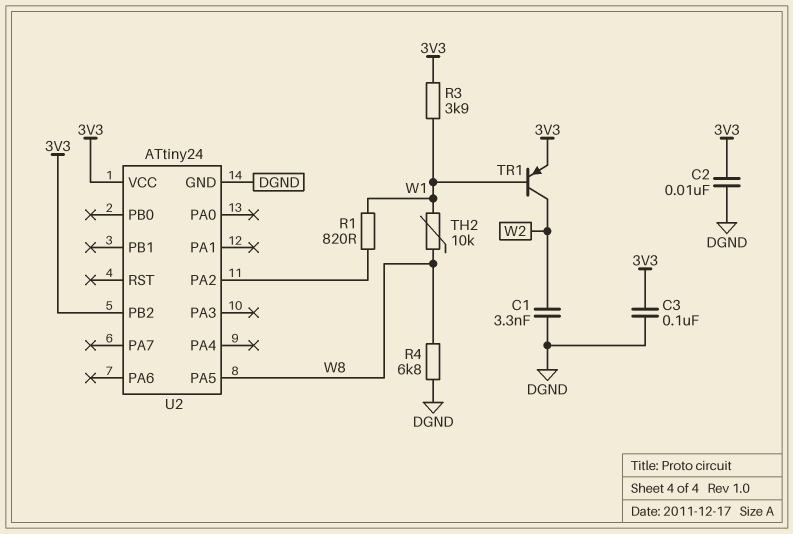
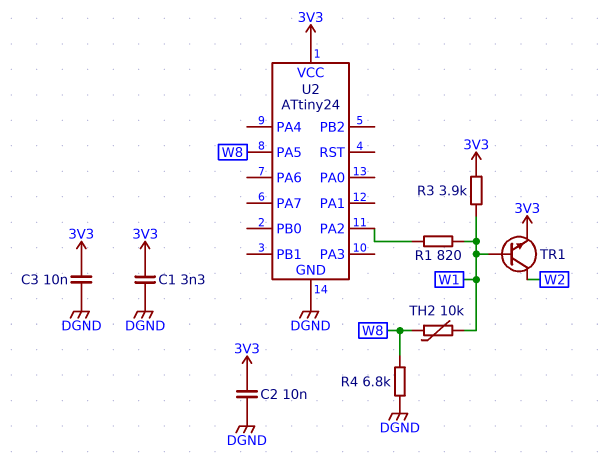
C1: 3.3nF (DGND, W2) -> 3.3nF (3V3, DGND)
C3: 100nF (3V3, DGND) -> 10nF (3V3, DGND)
TR1: PNP (B W1, C W2, E 3V3) -> NPN (B W1, C W2, E 3V3)
U2 pin PB2: 3V3 -> none

